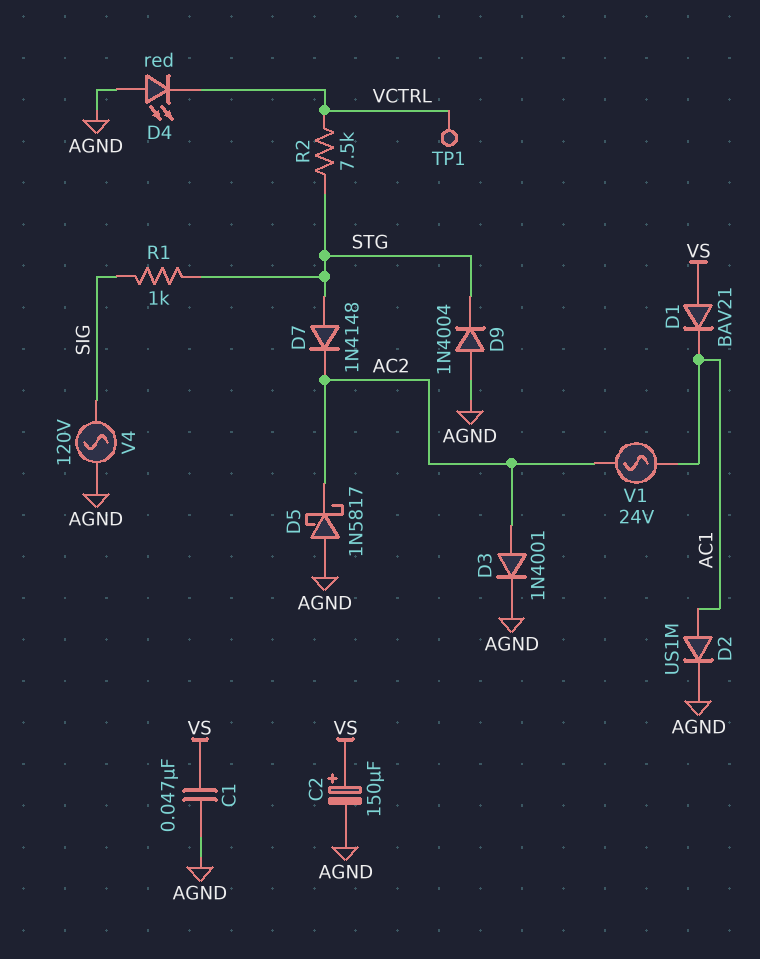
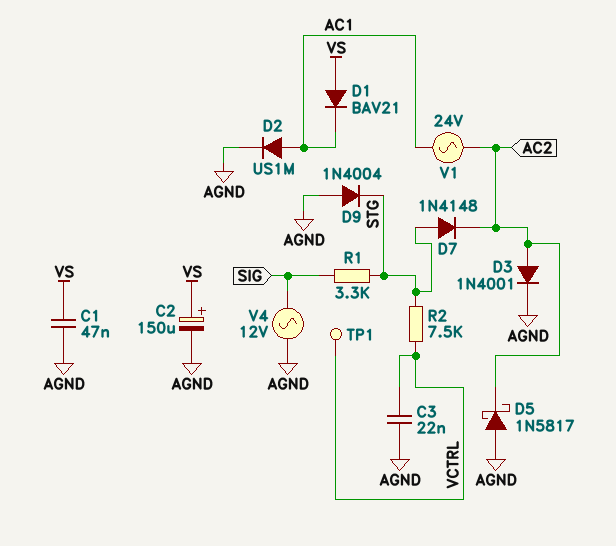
C3: none -> 22nF (AGND, VCTRL)
D4: LED red (A AGND, K VCTRL) -> none
R1: 1k (SIG, STG) -> 3.3k (SIG, STG)
V4: AC 120V (AGND, SIG) -> AC 12V (AGND, SIG)

